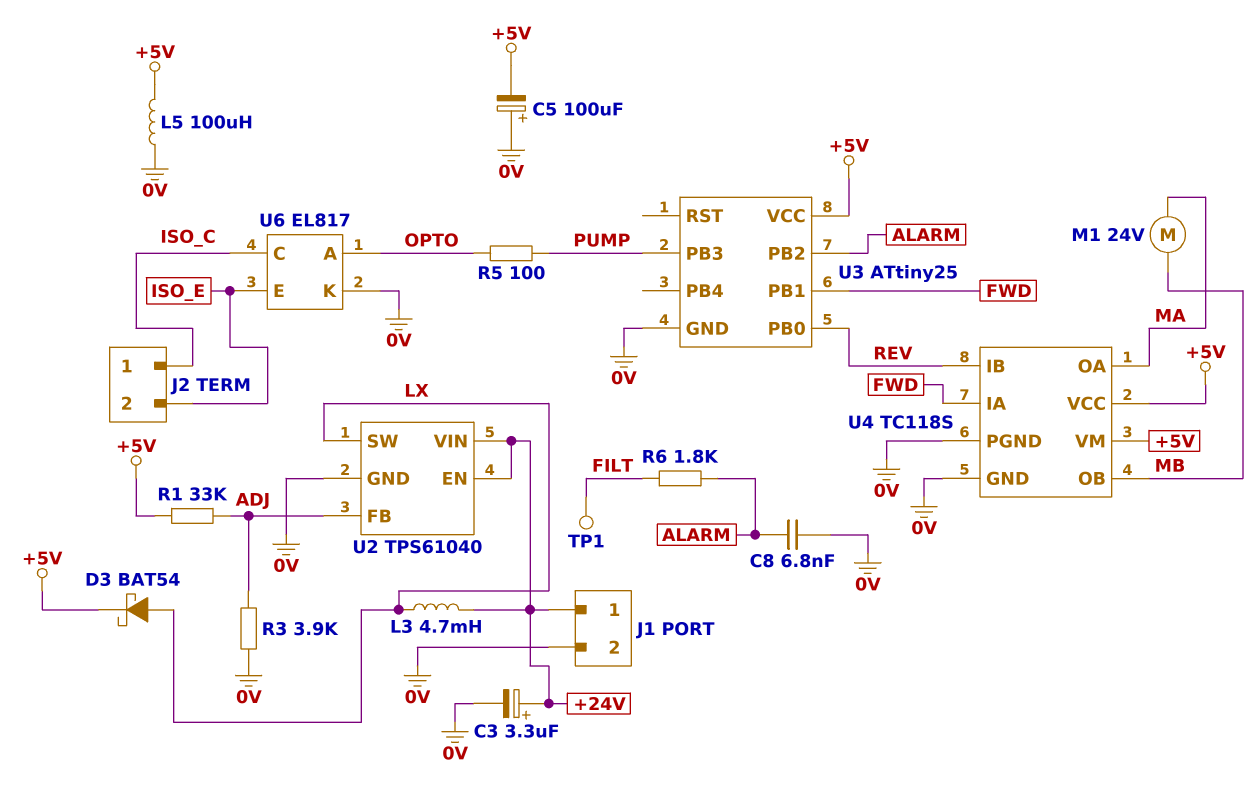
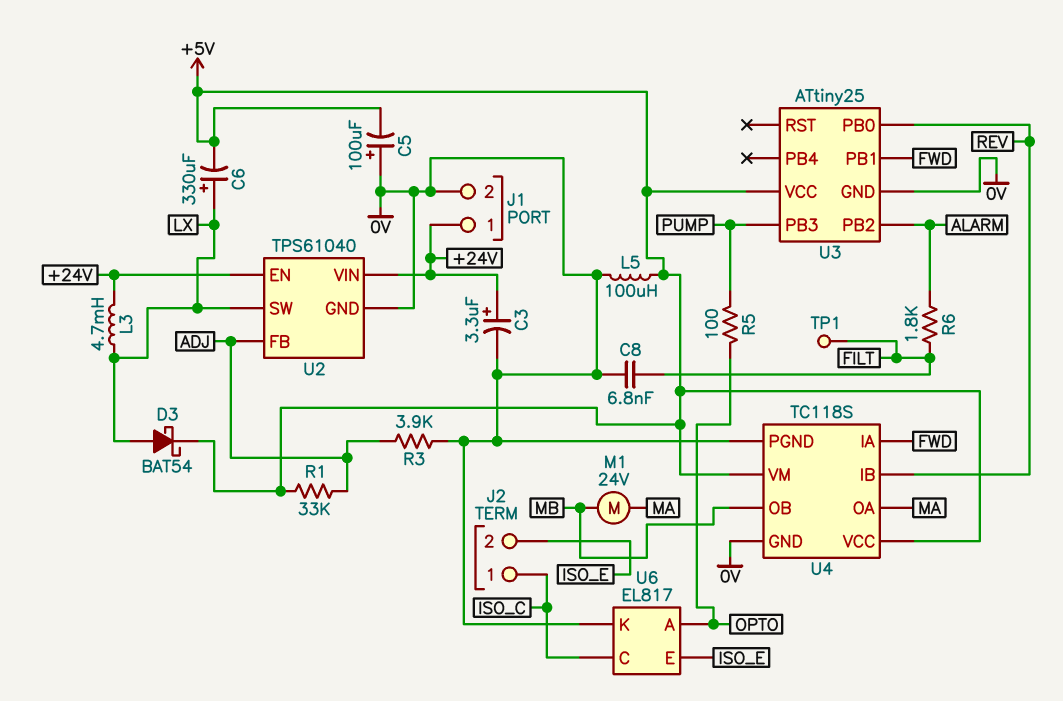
C6: none -> 330uF (plus LX, minus +5V)
C8: 6.8nF (0V, ALARM) -> 6.8nF (0V, FILT)

